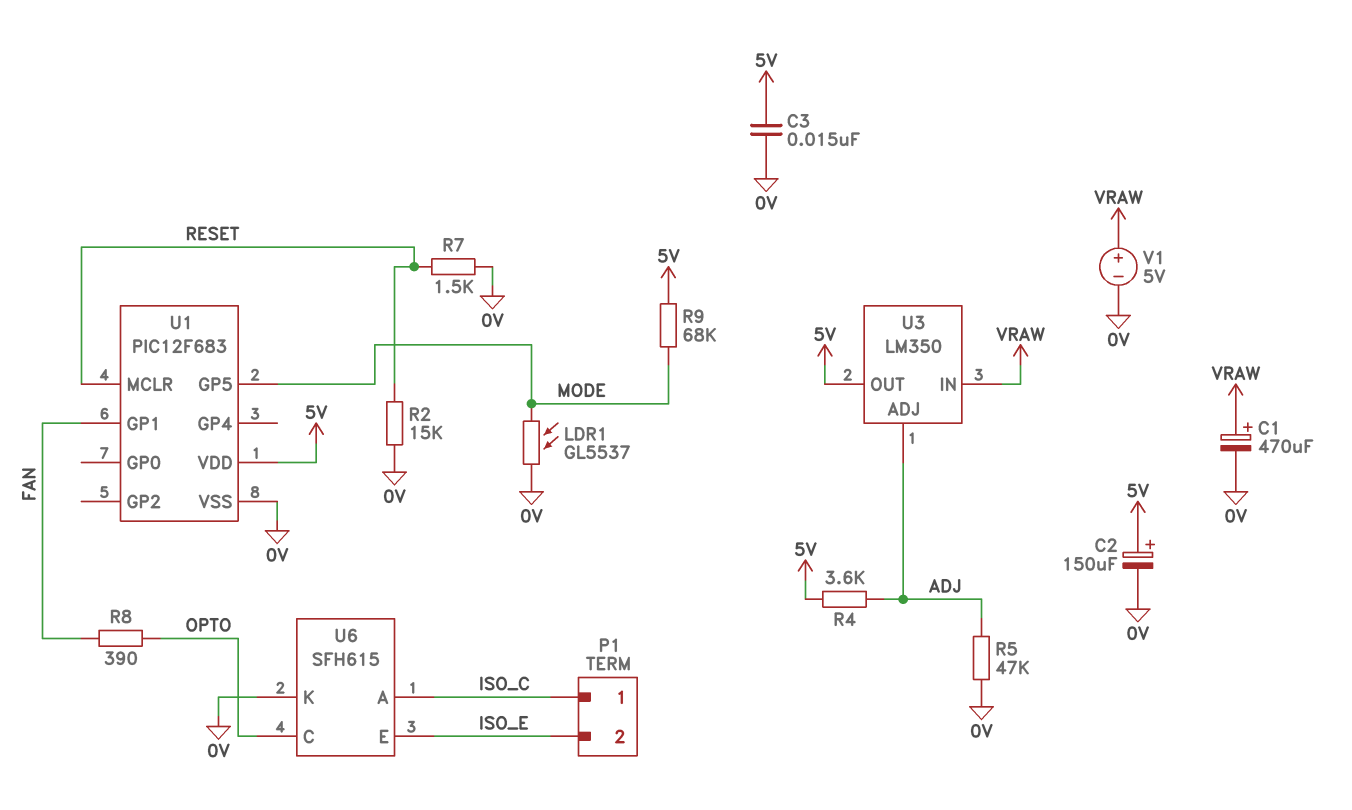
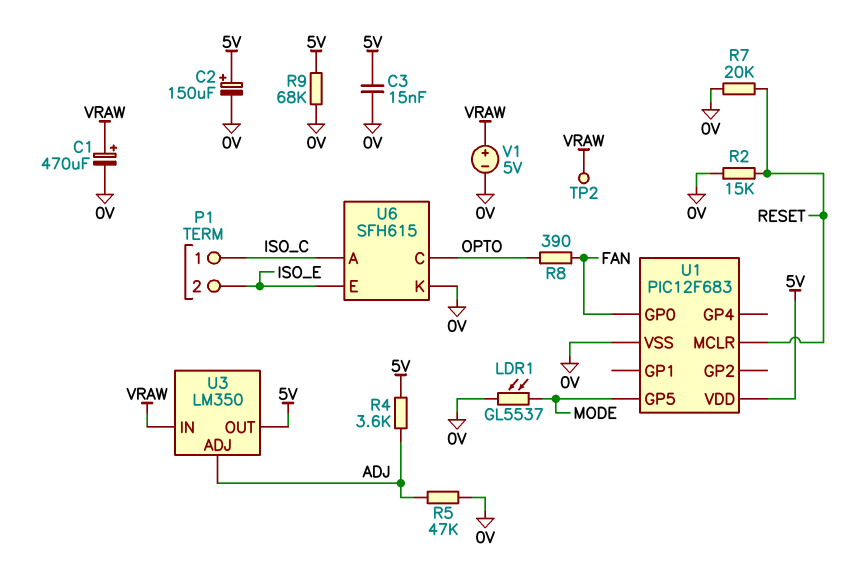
R7: 1.5k (0V, RESET) -> 20k (0V, RESET)
R9: 68k (5V, MODE) -> 68k (0V, 5V)
TP2: none -> test point (VRAW)
U1 pin GP0: none -> FAN
U1 pin GP1: FAN -> none

